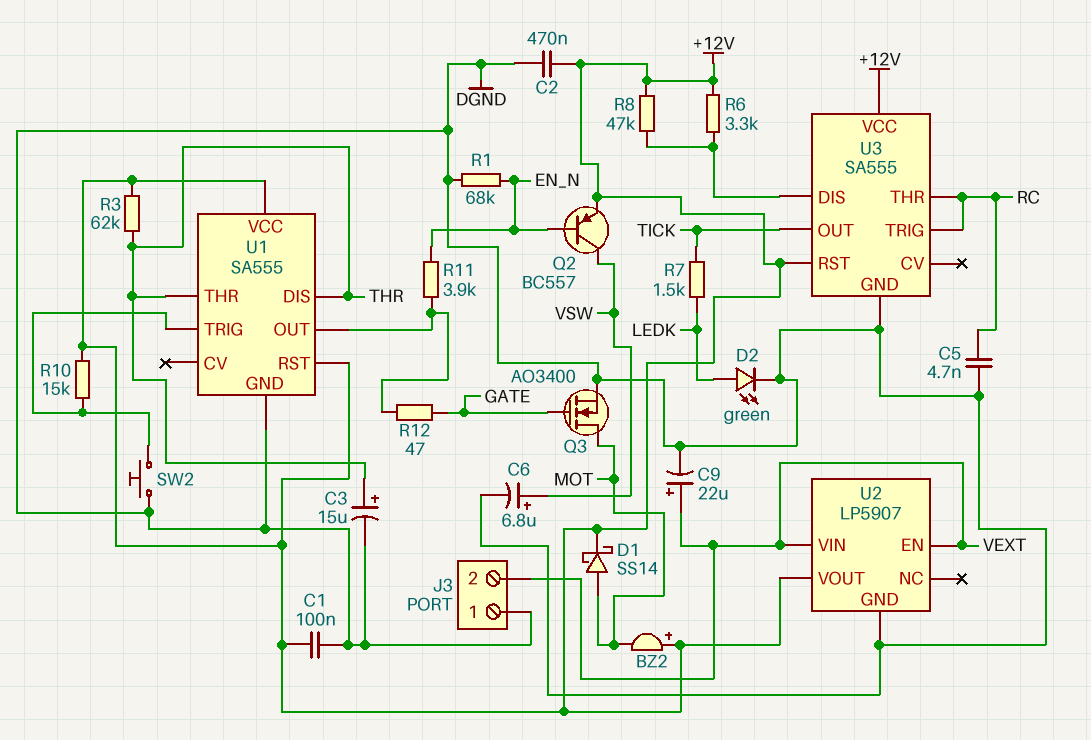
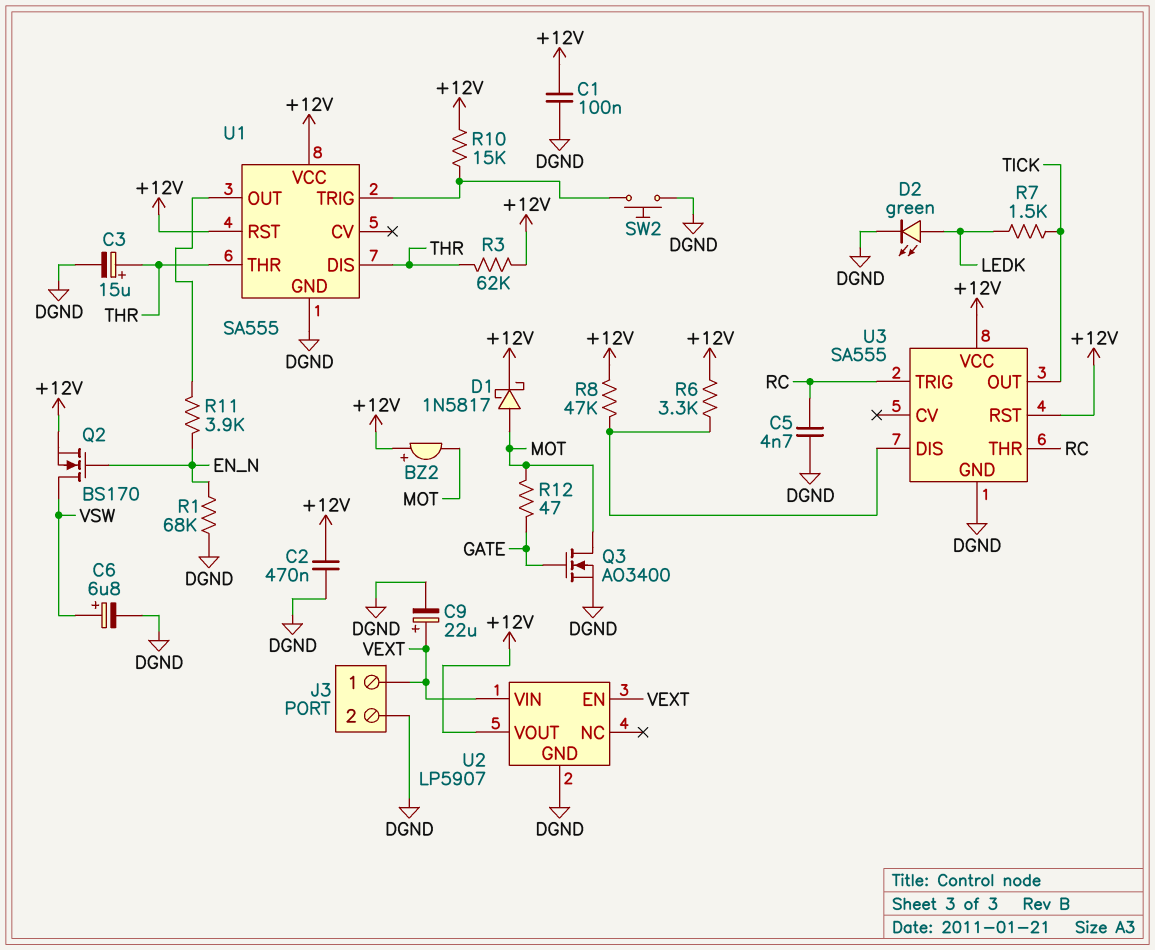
D1: schottky SS14 (A MOT, K +12V) -> schottky 1N5817 (A MOT, K +12V)
J3 pin 1: DGND -> VEXT
J3 pin 2: VEXT -> DGND
Q2: PNP BC557 (B EN_N, C VSW, E +12V) -> NMOS BS170 (G EN_N, D VSW, S +12V)
R12: 47 (GATE, U1/OUT) -> 47 (GATE, MOT)

